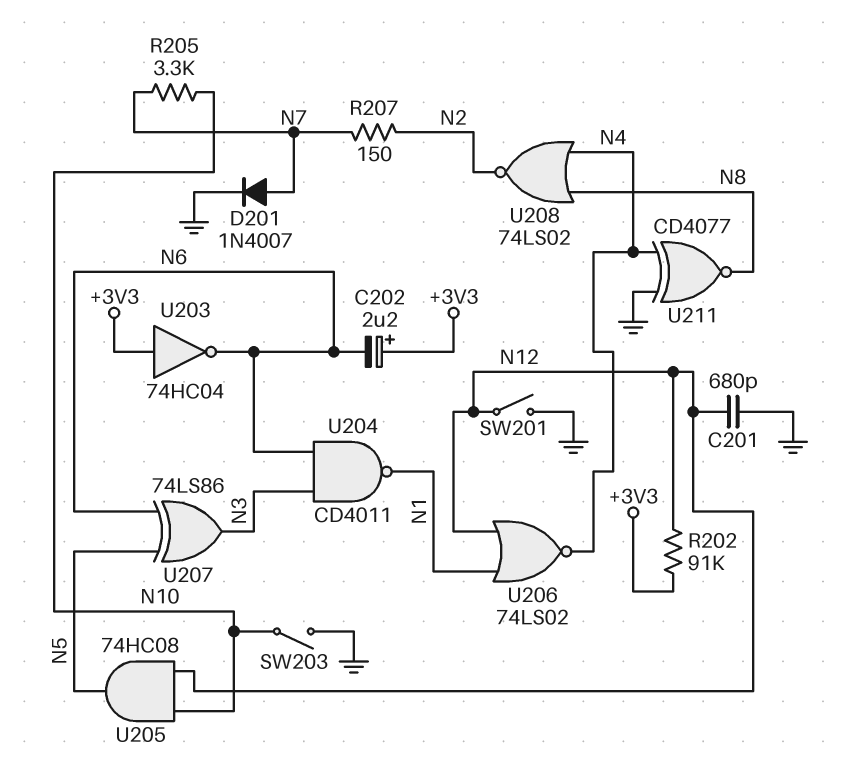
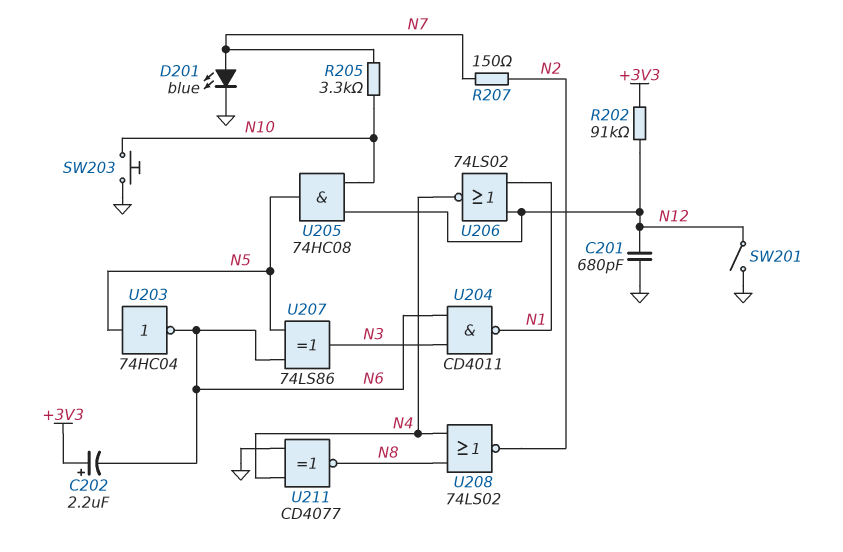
D201: diode 1N4007 (A N7, K GND) -> LED blue (A N7, K GND)
SW203: switch (GND, N10) -> button (GND, N10)
U203: NOT 74HC04 (in +3V3, out N6) -> NOT 74HC04 (in N5, out N6)

